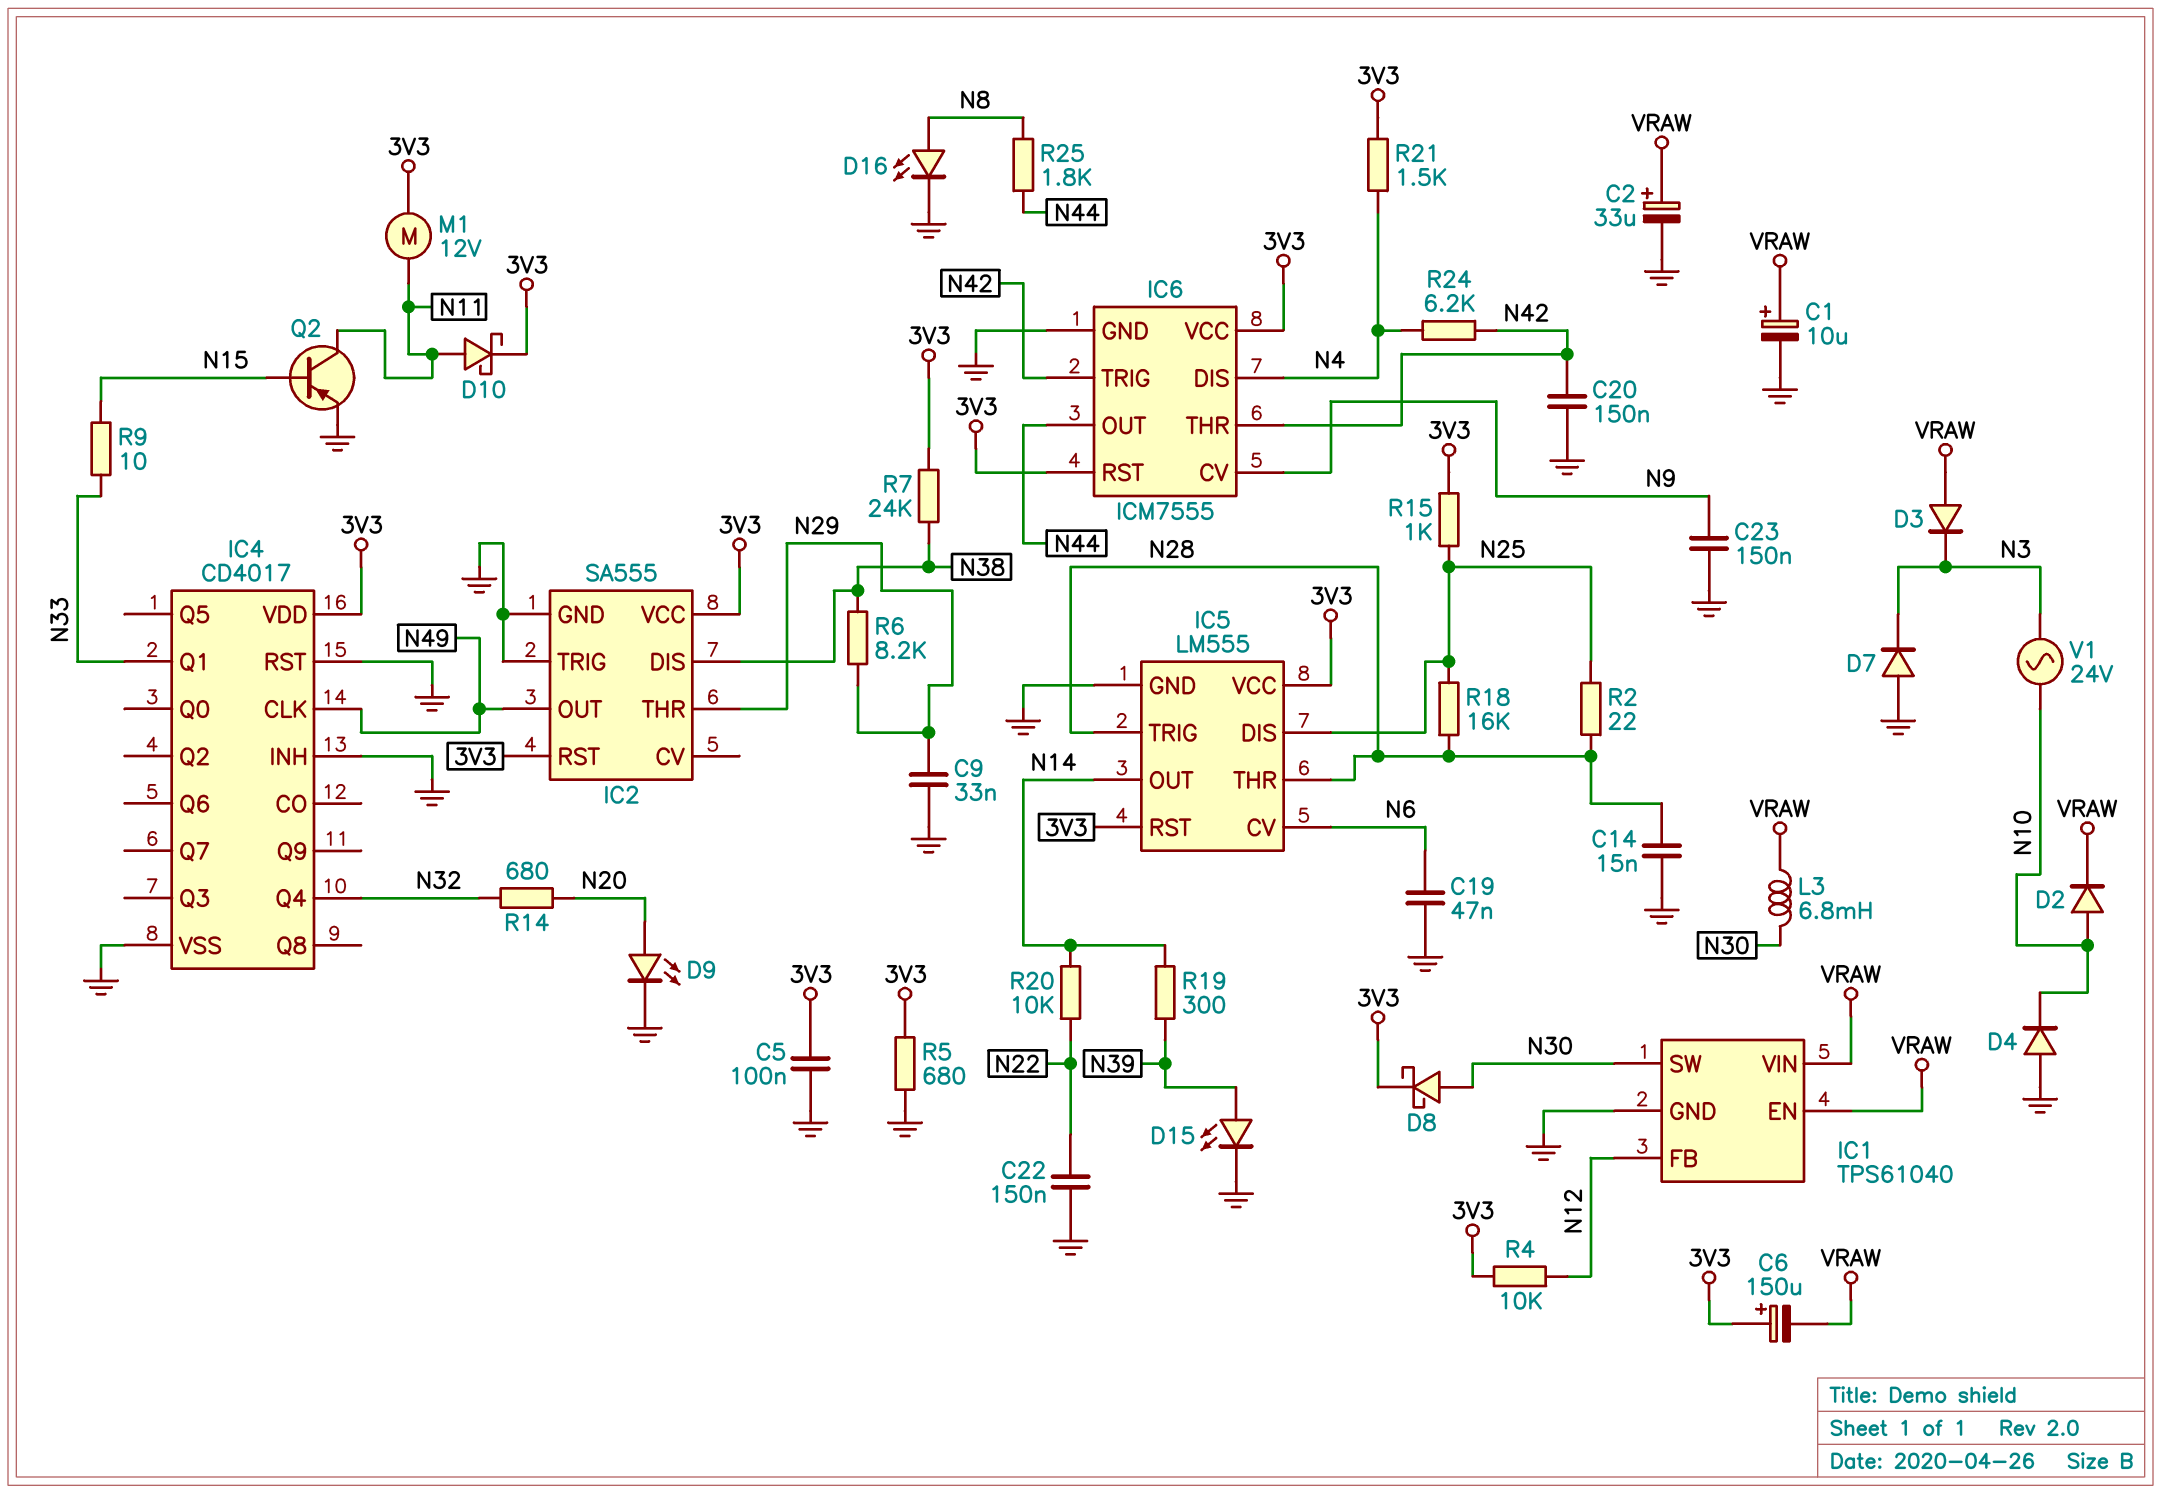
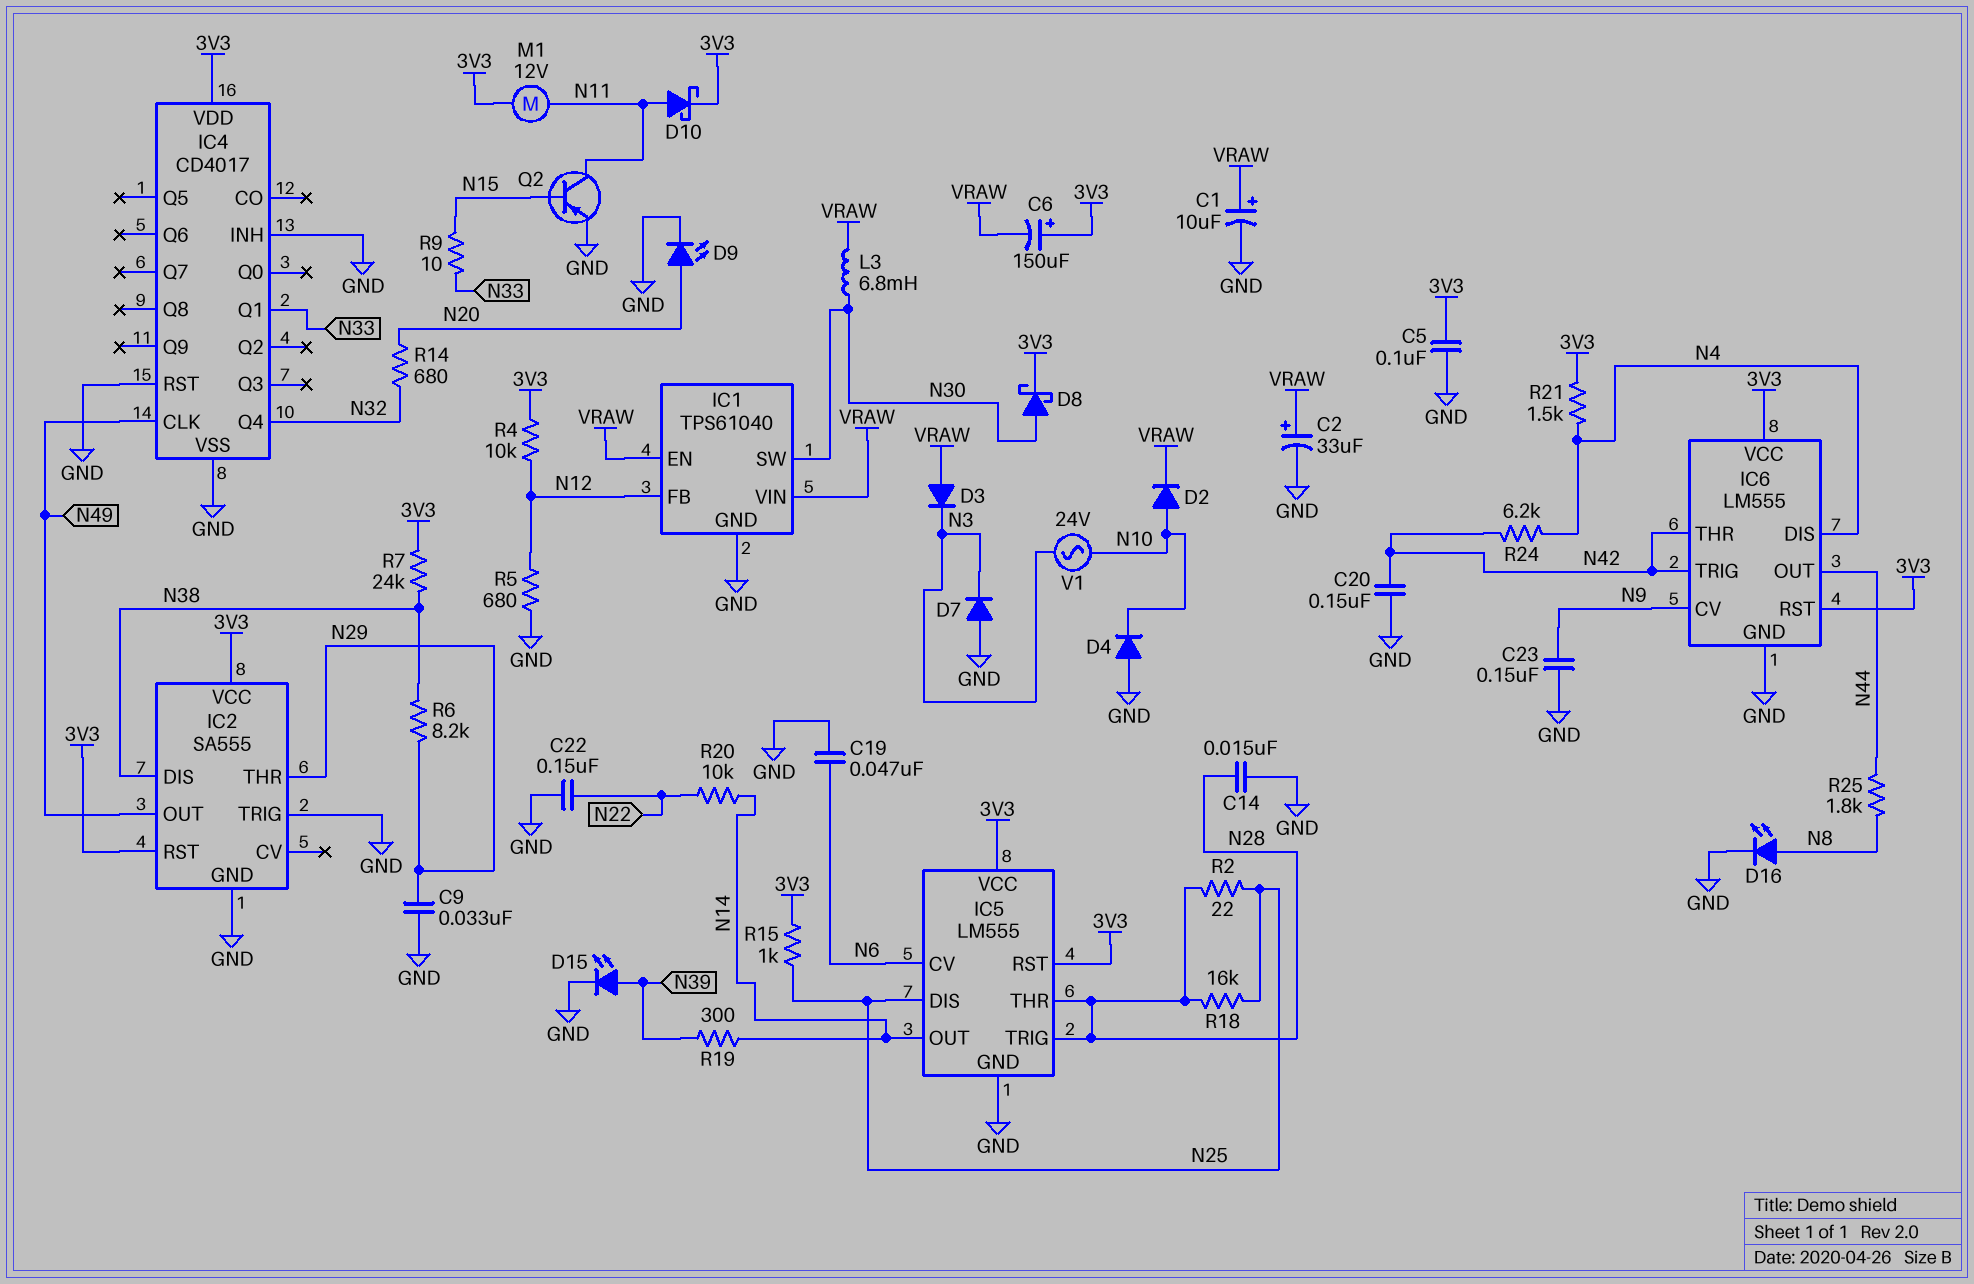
IC6: ICM7555 -> LM555
R5: 680 (3V3, GND) -> 680 (GND, N12)

